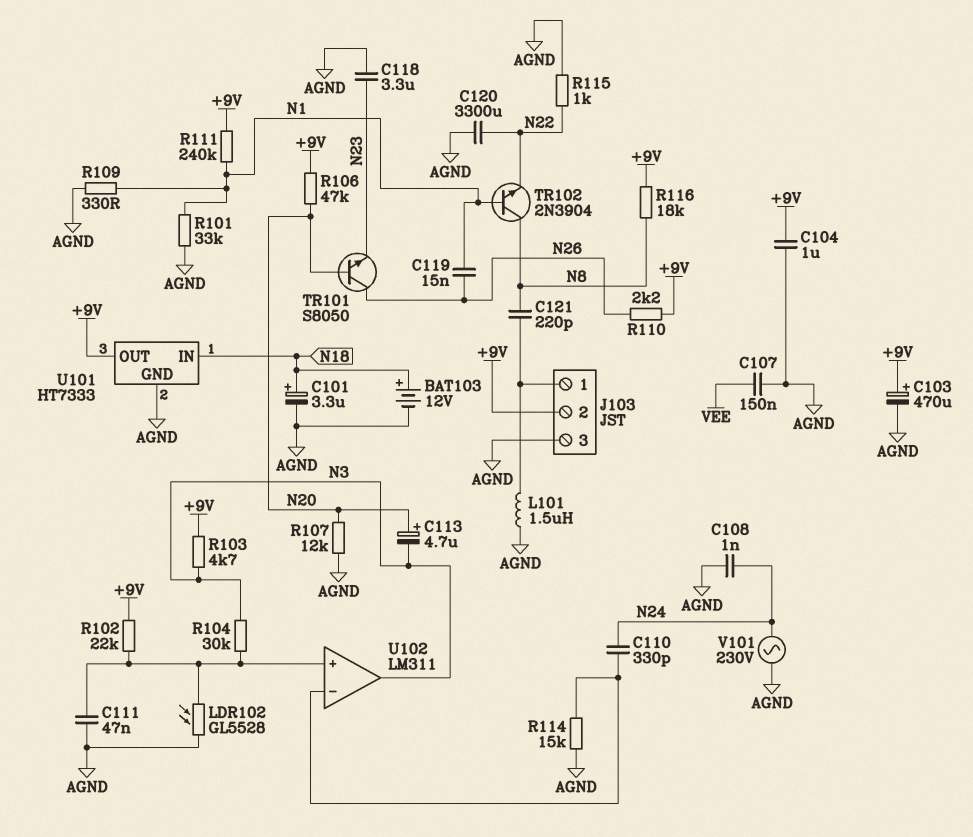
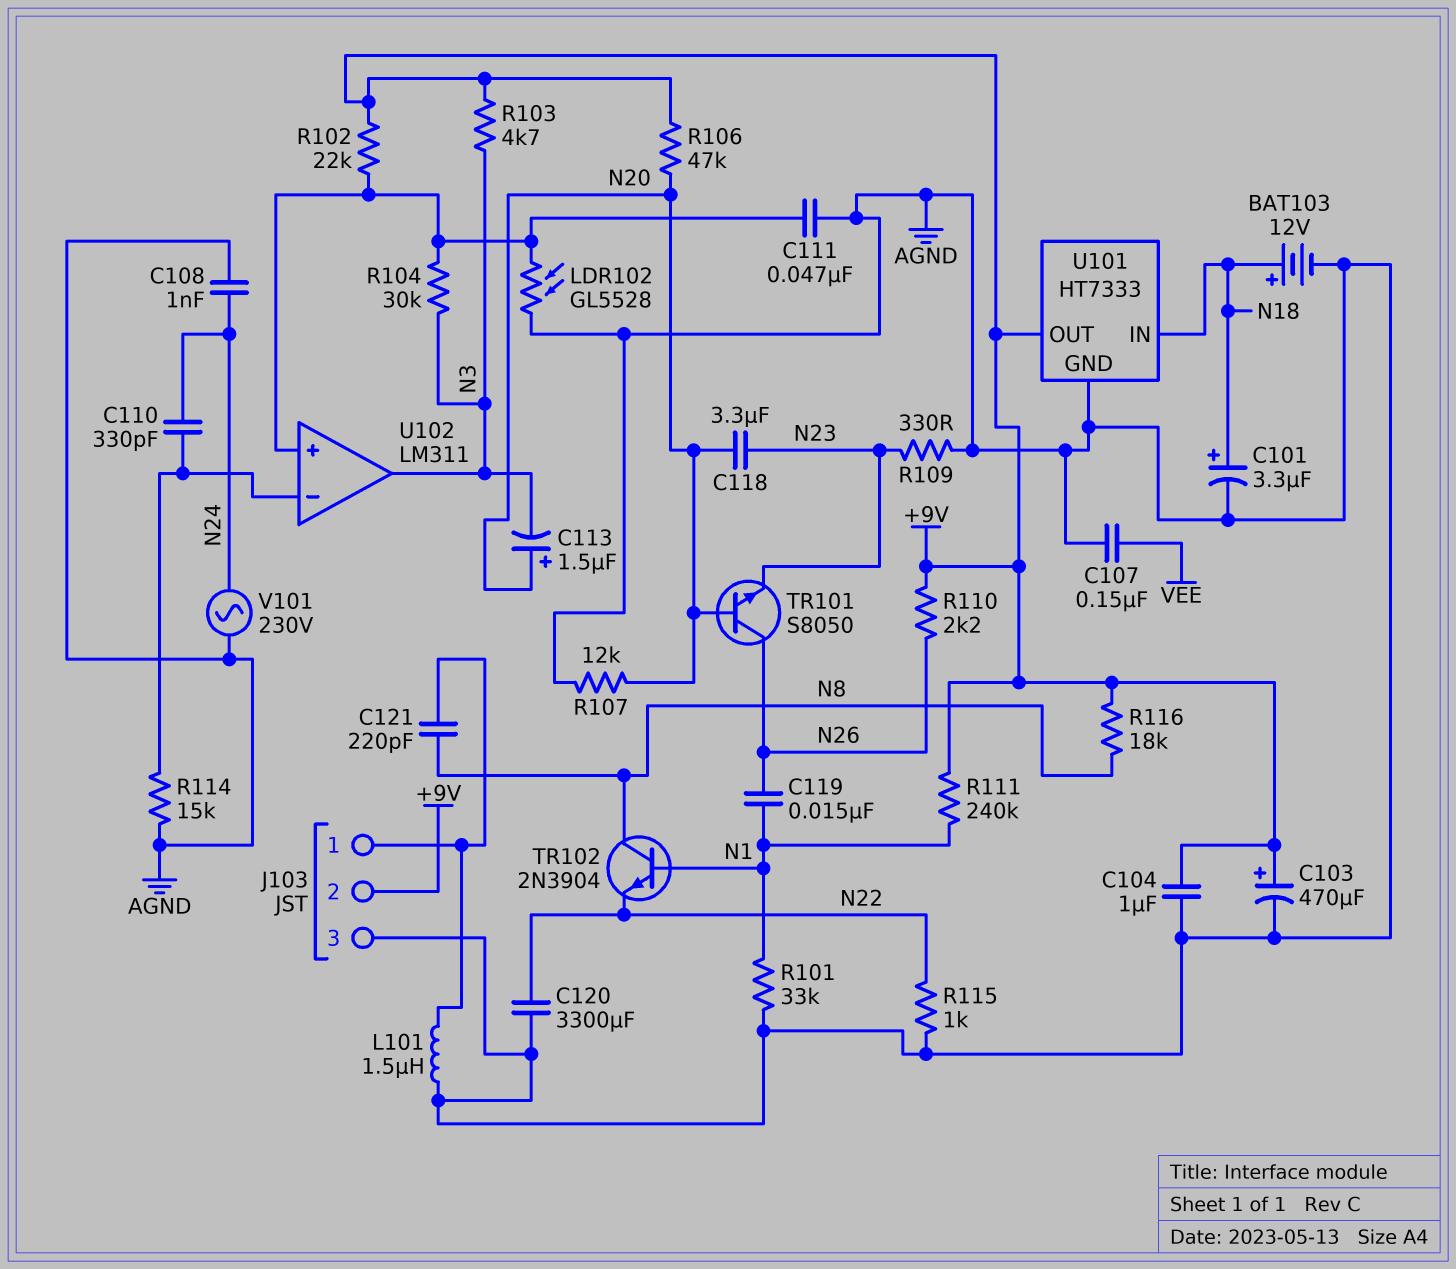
C113: 4.7uF (plus N20, minus N3) -> 1.5uF (plus N20, minus N3)
C118: 3.3uF (AGND, N23) -> 3.3uF (N20, N23)
R109: 330 (AGND, N1) -> 330 (AGND, N23)

